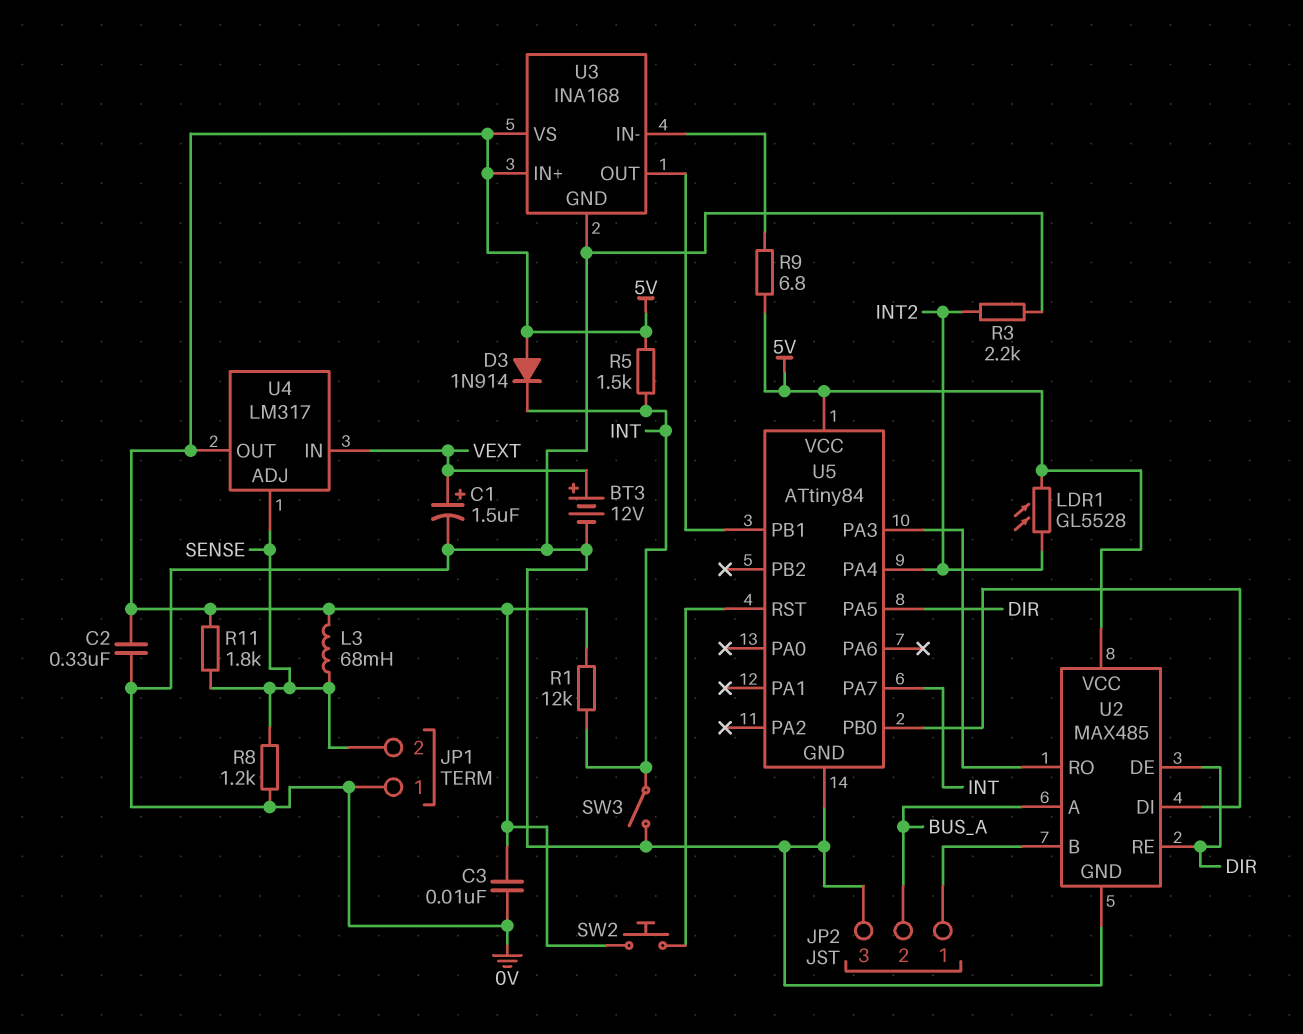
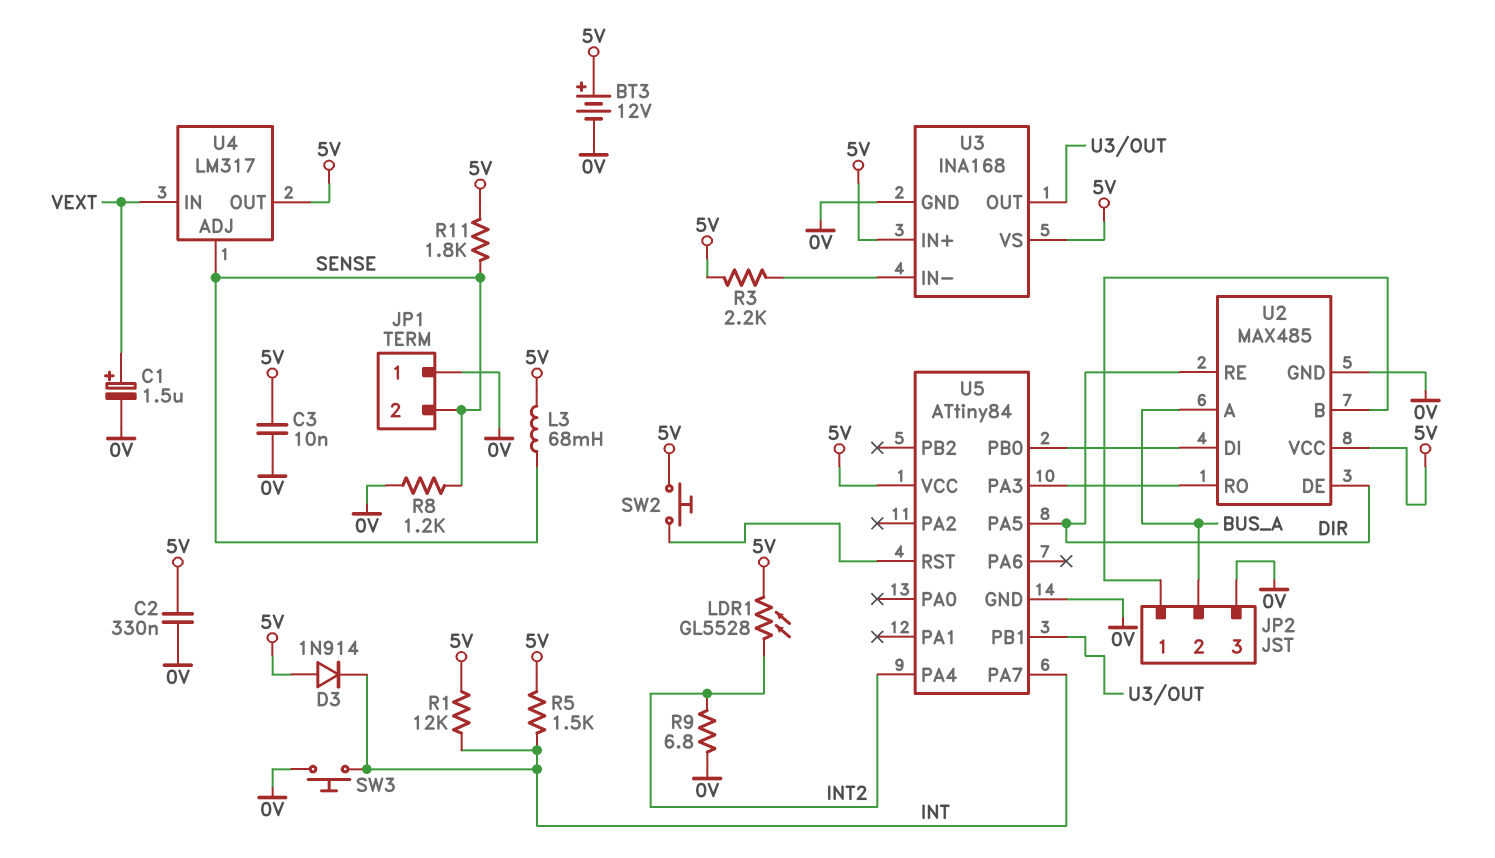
BT3: 12V (plus VEXT, minus 0V) -> 12V (plus 5V, minus 0V)
R3: 2.2k (0V, INT2) -> 2.2k (5V, U3/IN-)
R9: 6.8 (5V, U3/IN-) -> 6.8 (0V, INT2)
SW3: switch (0V, INT) -> button (0V, INT)

